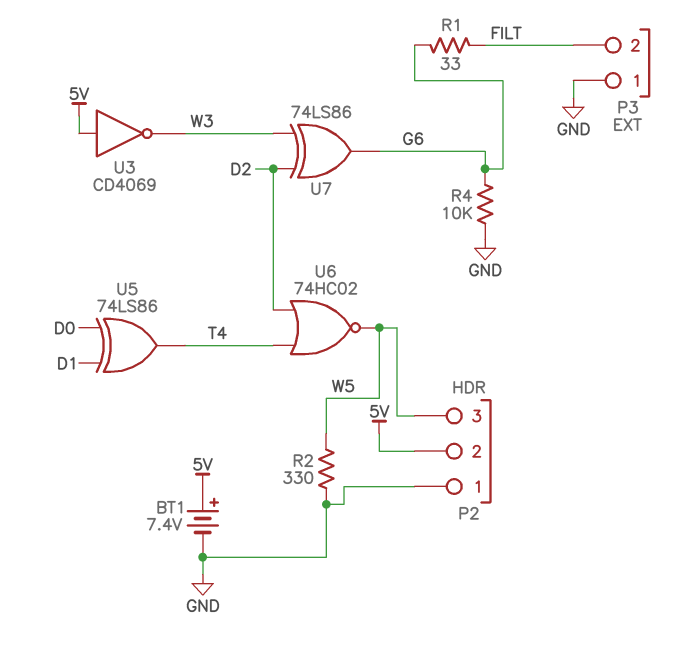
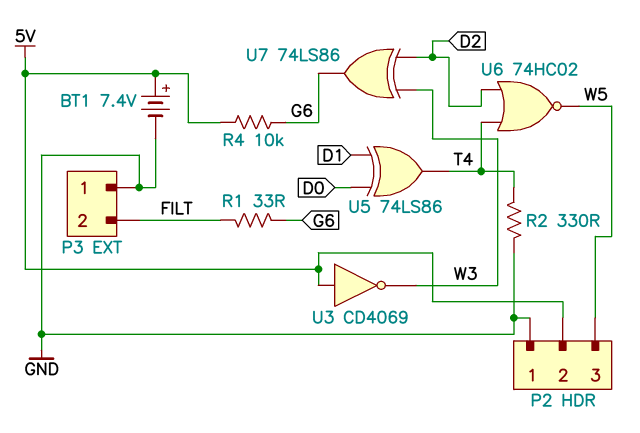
R2: 330 (GND, W5) -> 330 (GND, T4)
R4: 10k (G6, GND) -> 10k (5V, G6)

